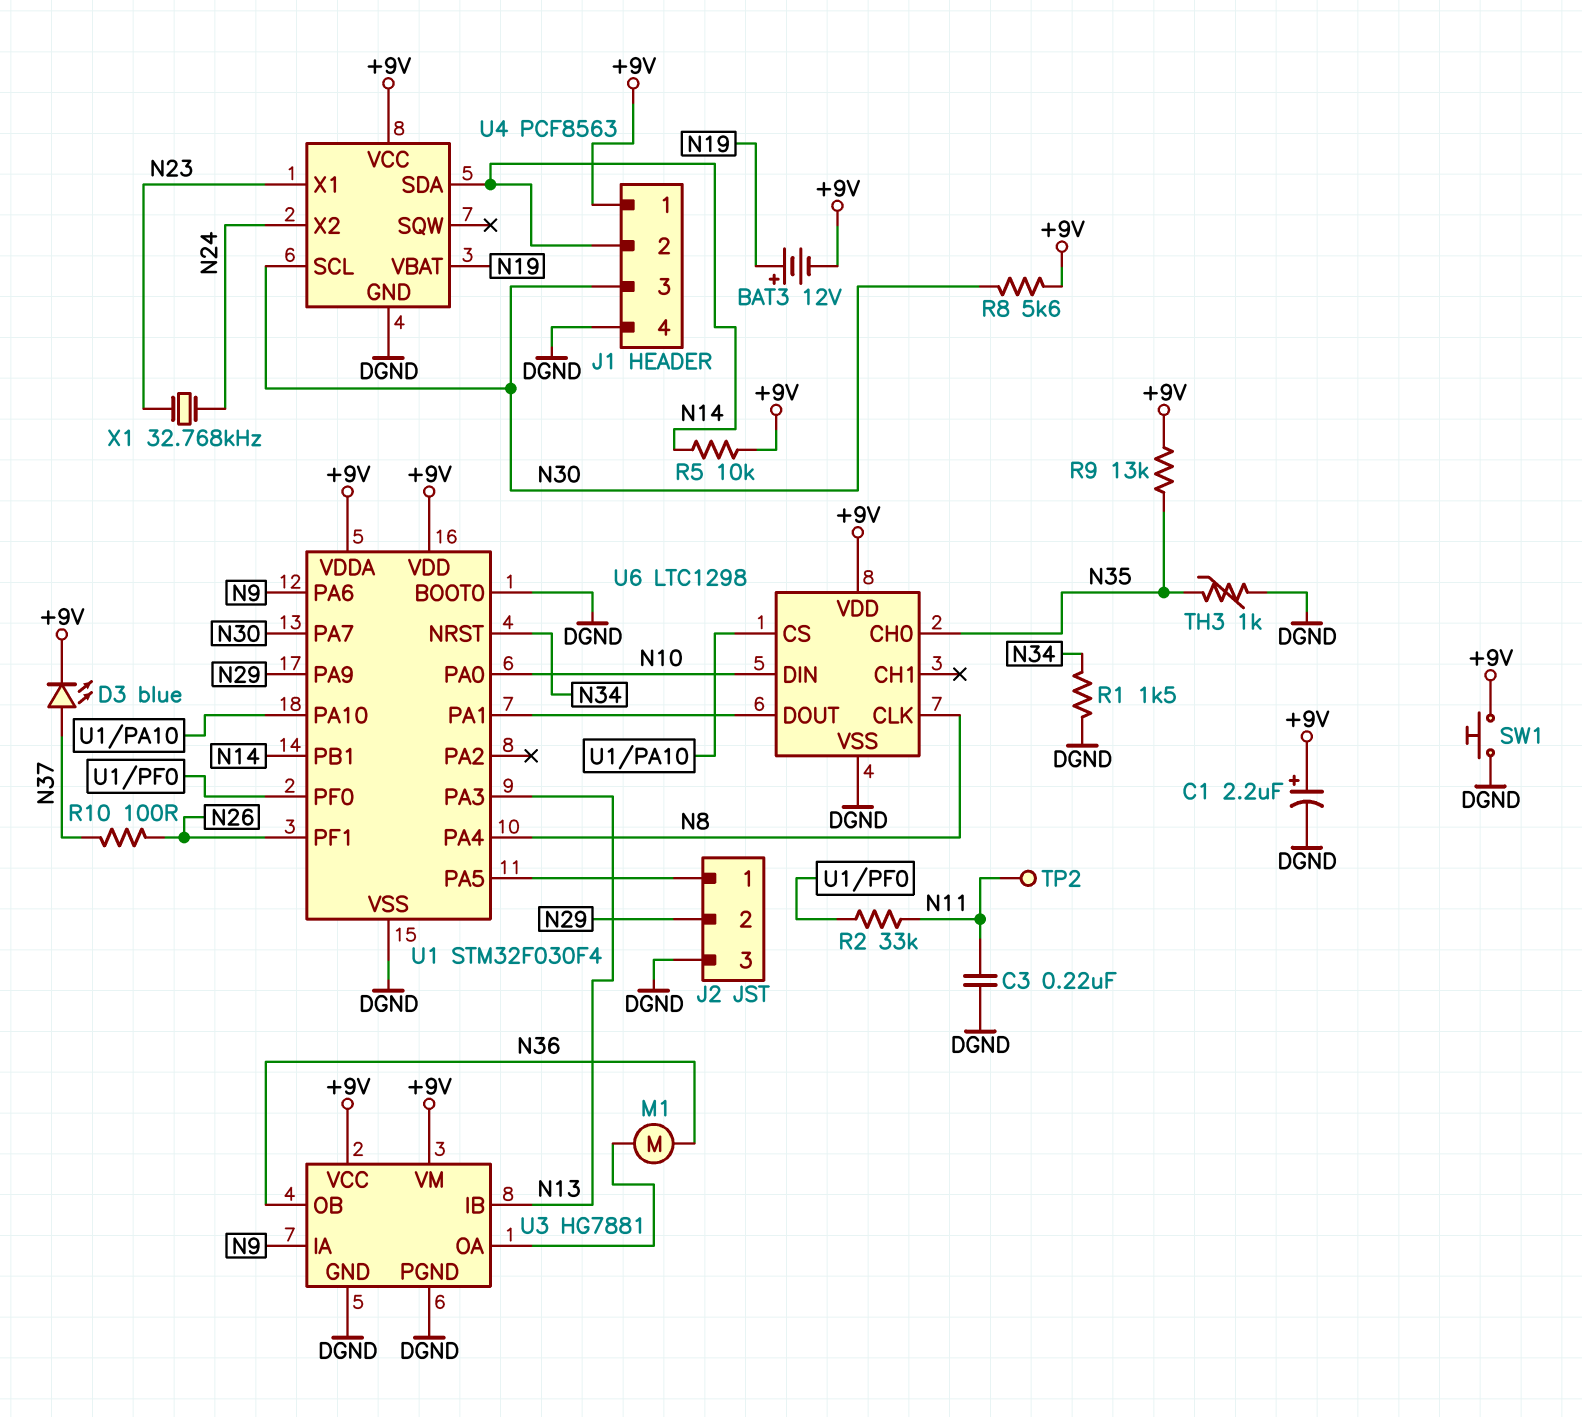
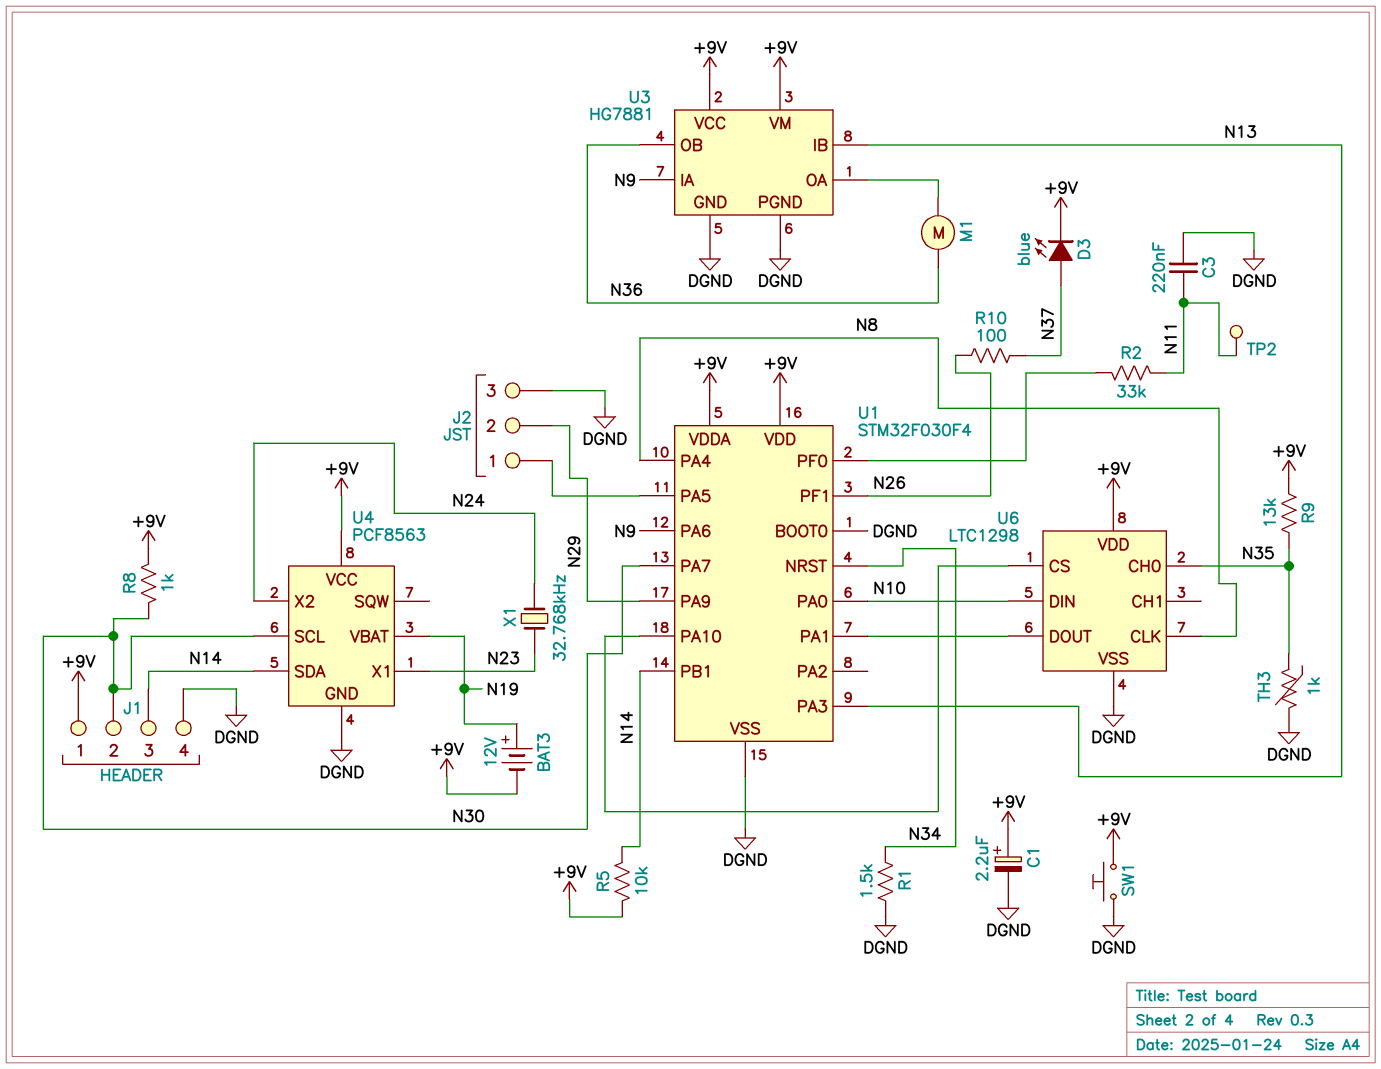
J1 pin 2: N14 -> N30
J1 pin 3: N30 -> N14
R8: 5.6k (+9V, N30) -> 1k (+9V, N30)

